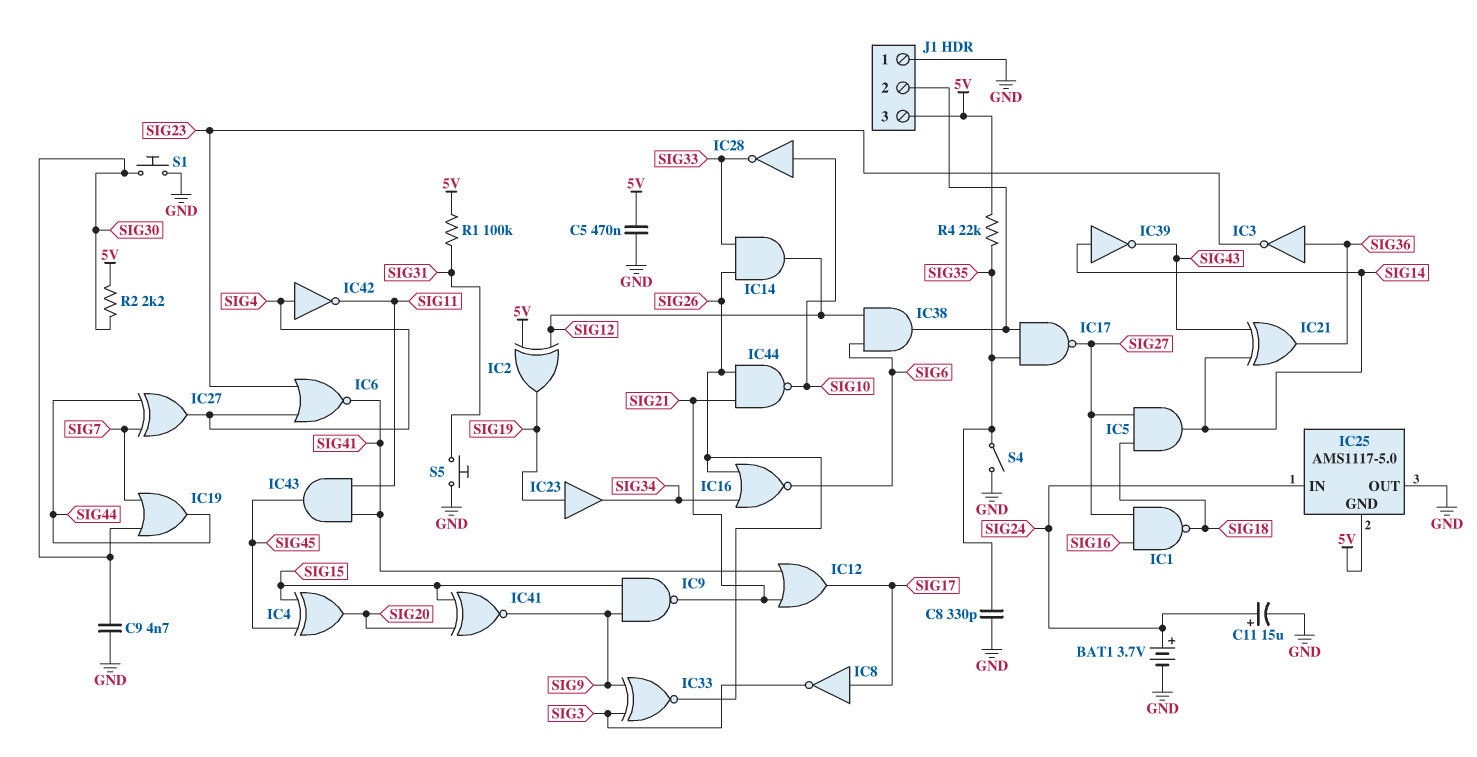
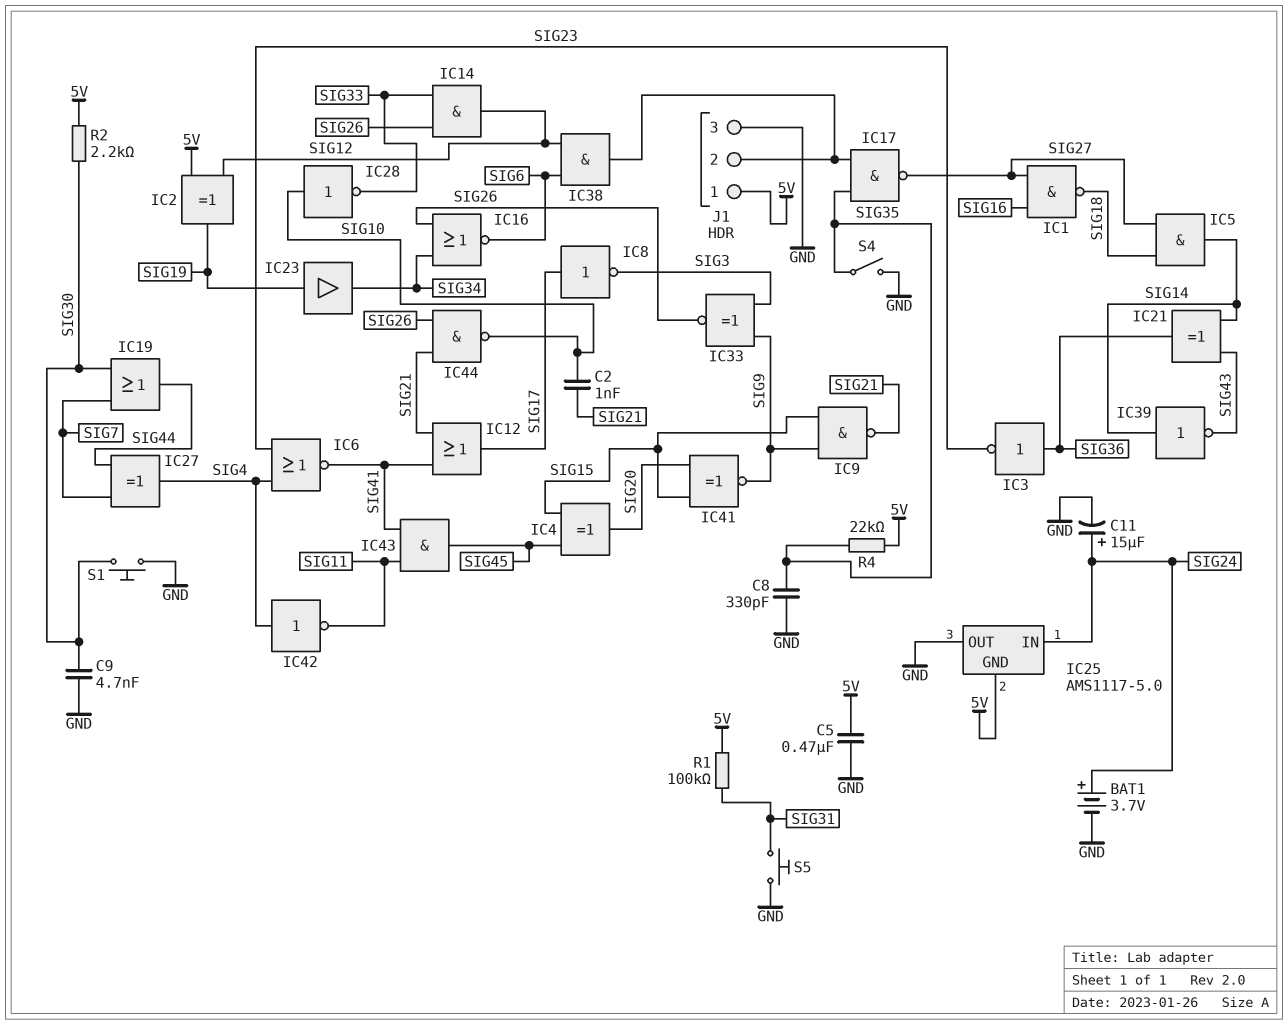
C2: none -> 1nF (SIG10, SIG21)
J1 pin 1: GND -> 5V
J1 pin 3: 5V -> GND

